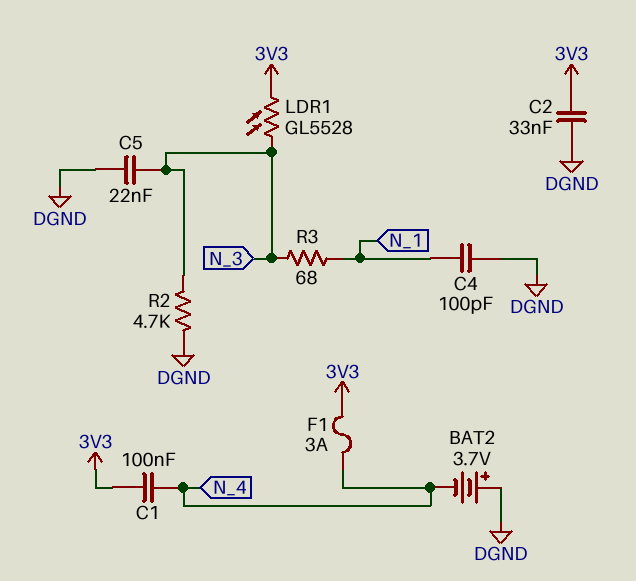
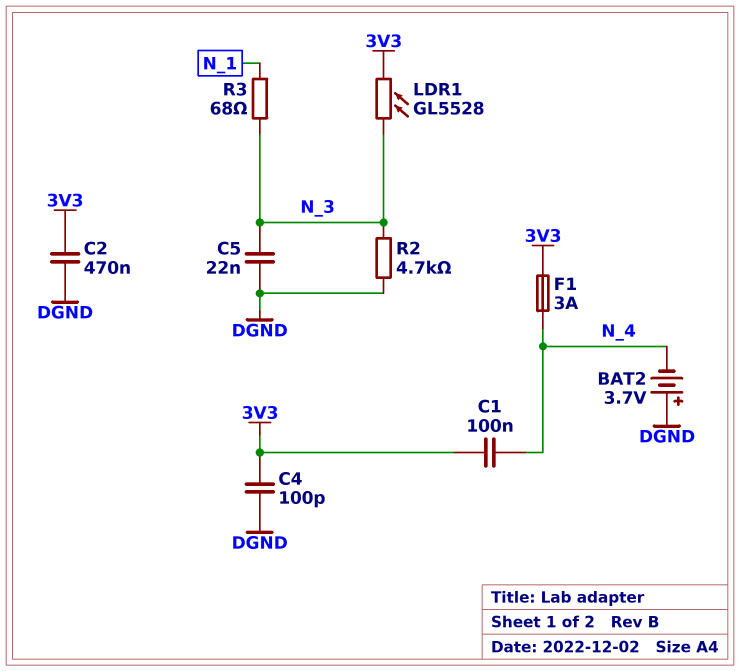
C2: 33nF (3V3, DGND) -> 470nF (3V3, DGND)
C4: 100pF (DGND, N_1) -> 100pF (3V3, DGND)

